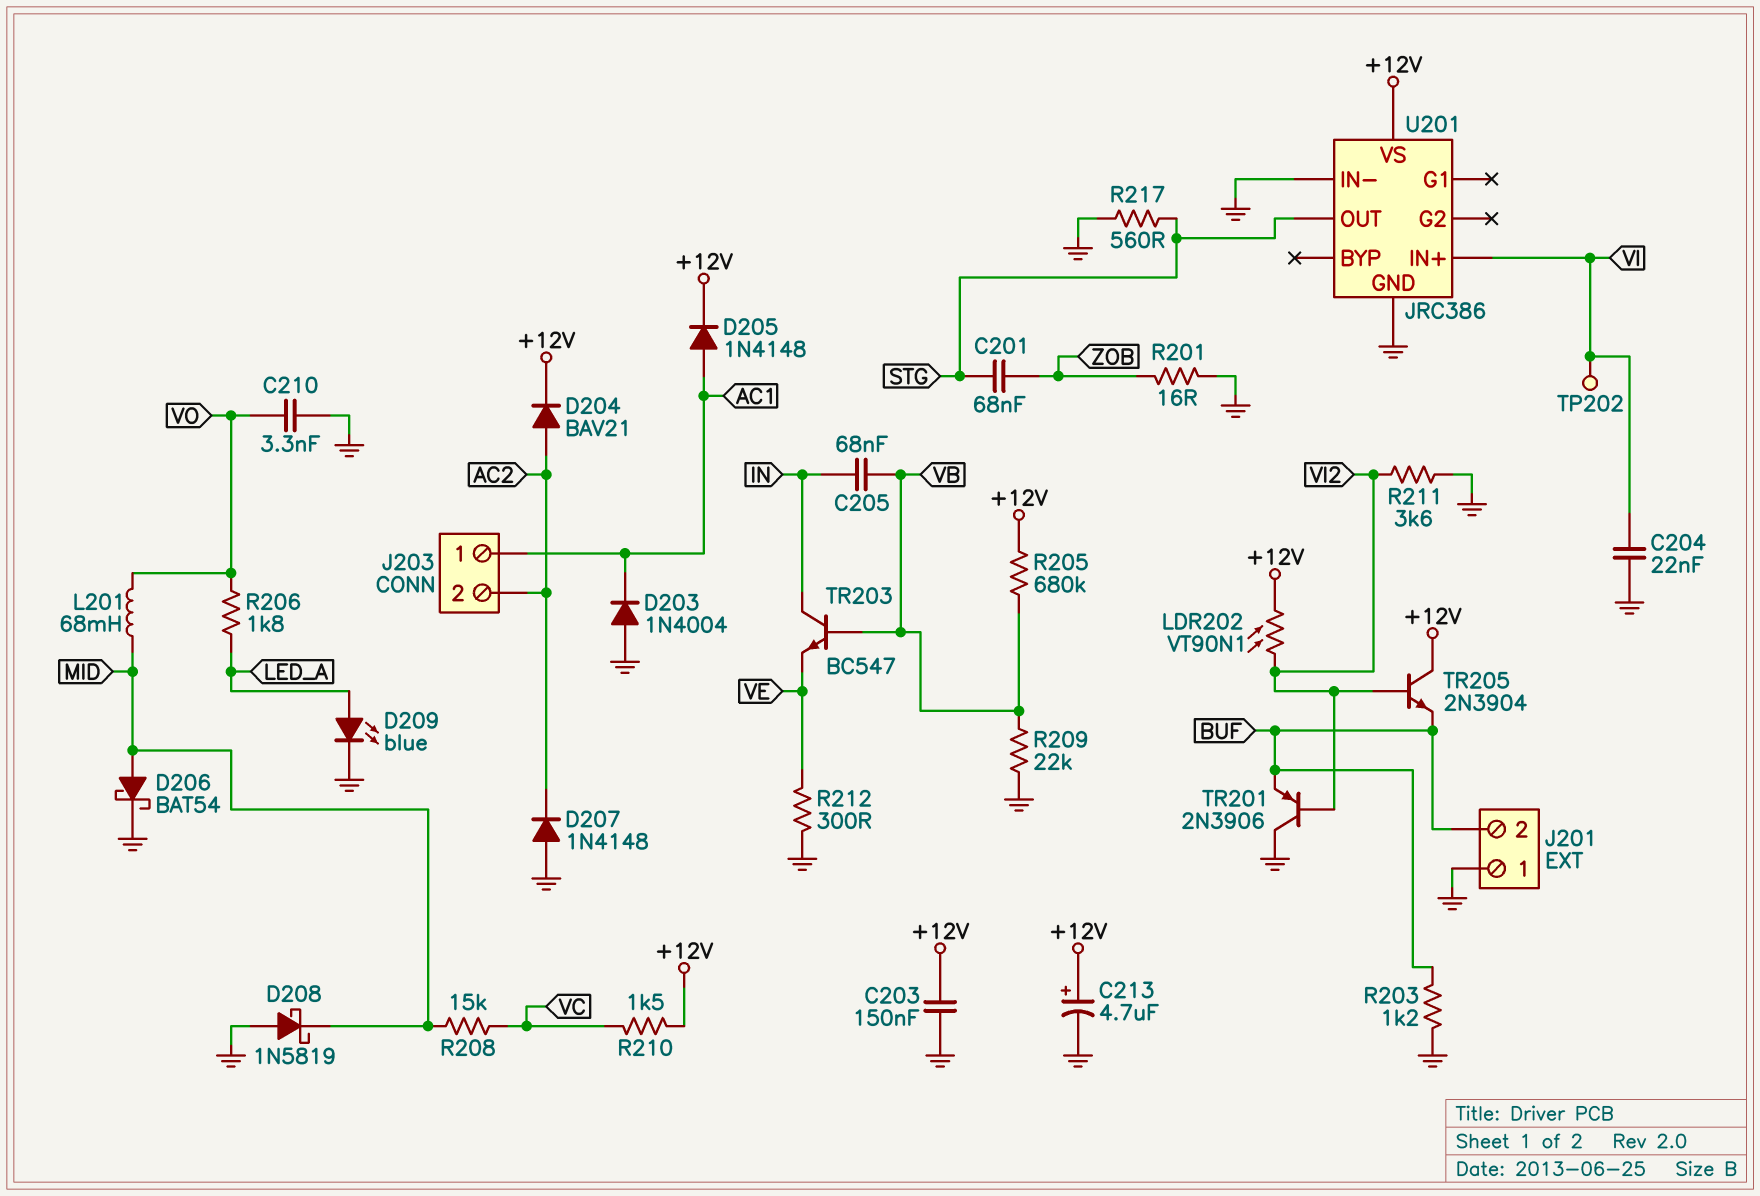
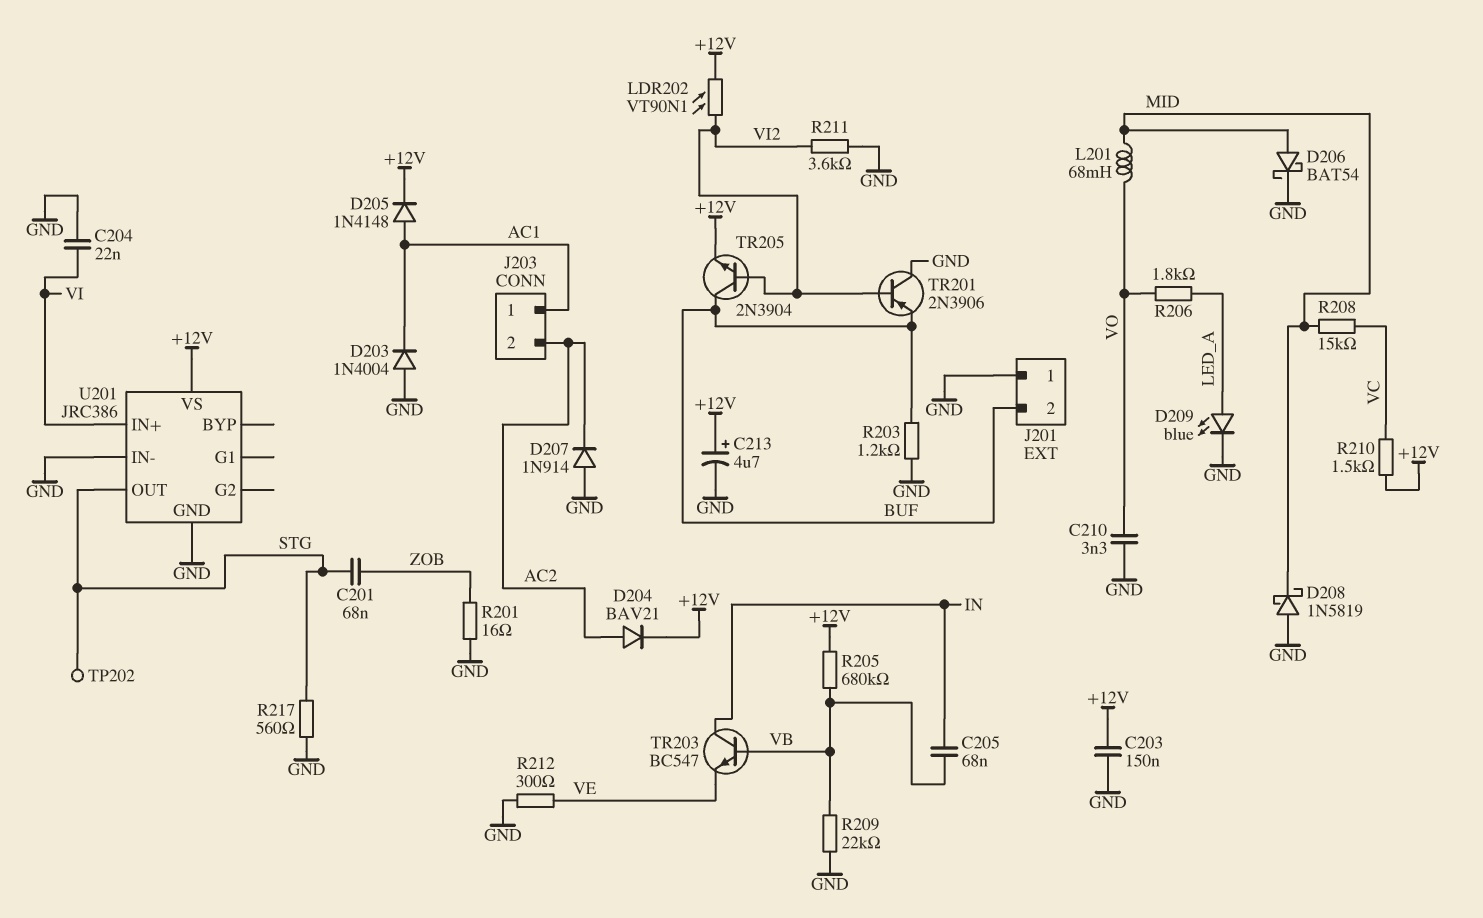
D207: diode 1N4148 (A GND, K AC2) -> diode 1N914 (A GND, K AC2)
TP202: test point (VI) -> test point (STG)
TR205: NPN 2N3904 (B VI2, C +12V, E BUF) -> NPN 2N3904 (B VI2, C BUF, E +12V)

